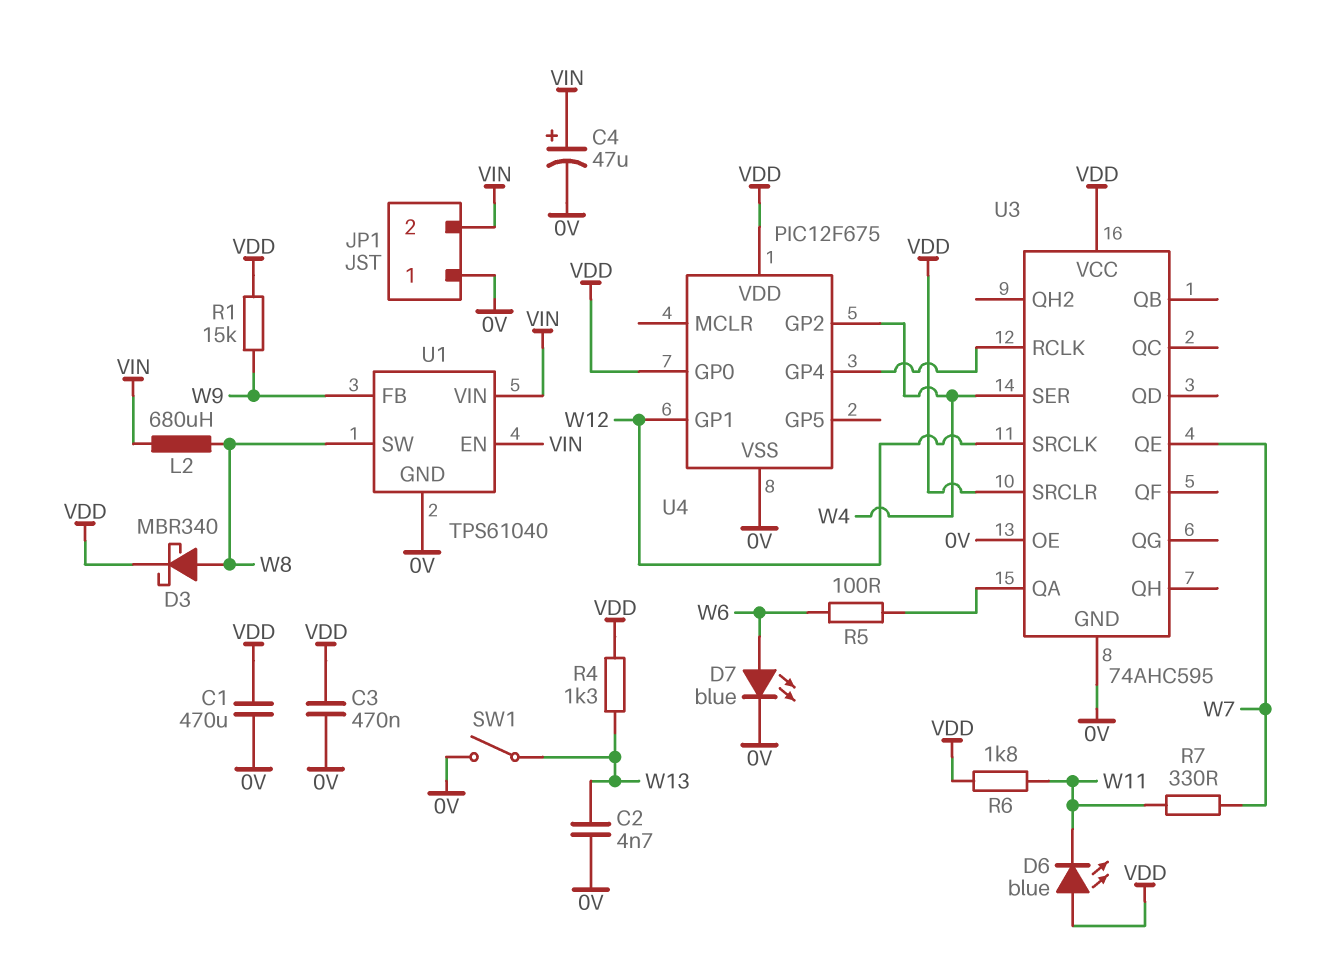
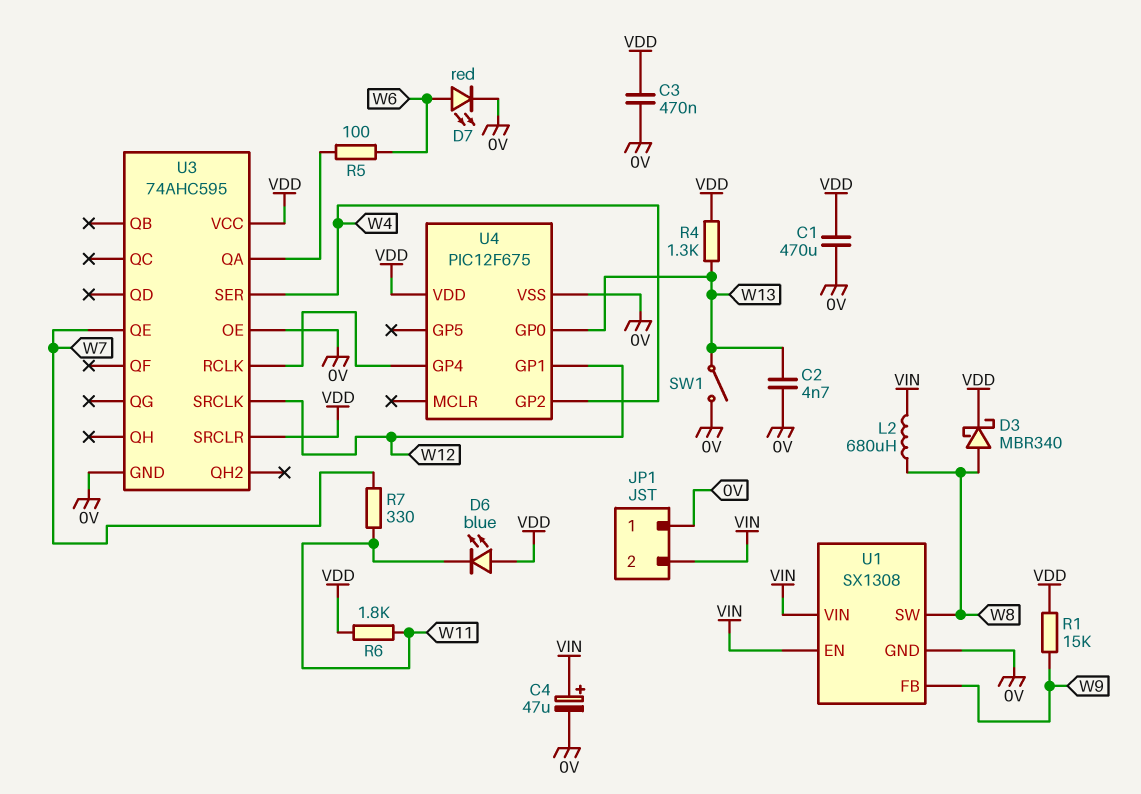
D7: LED blue (A W6, K 0V) -> LED red (A W6, K 0V)
U1: TPS61040 -> SX1308
U4 pin GP0: VDD -> W13

